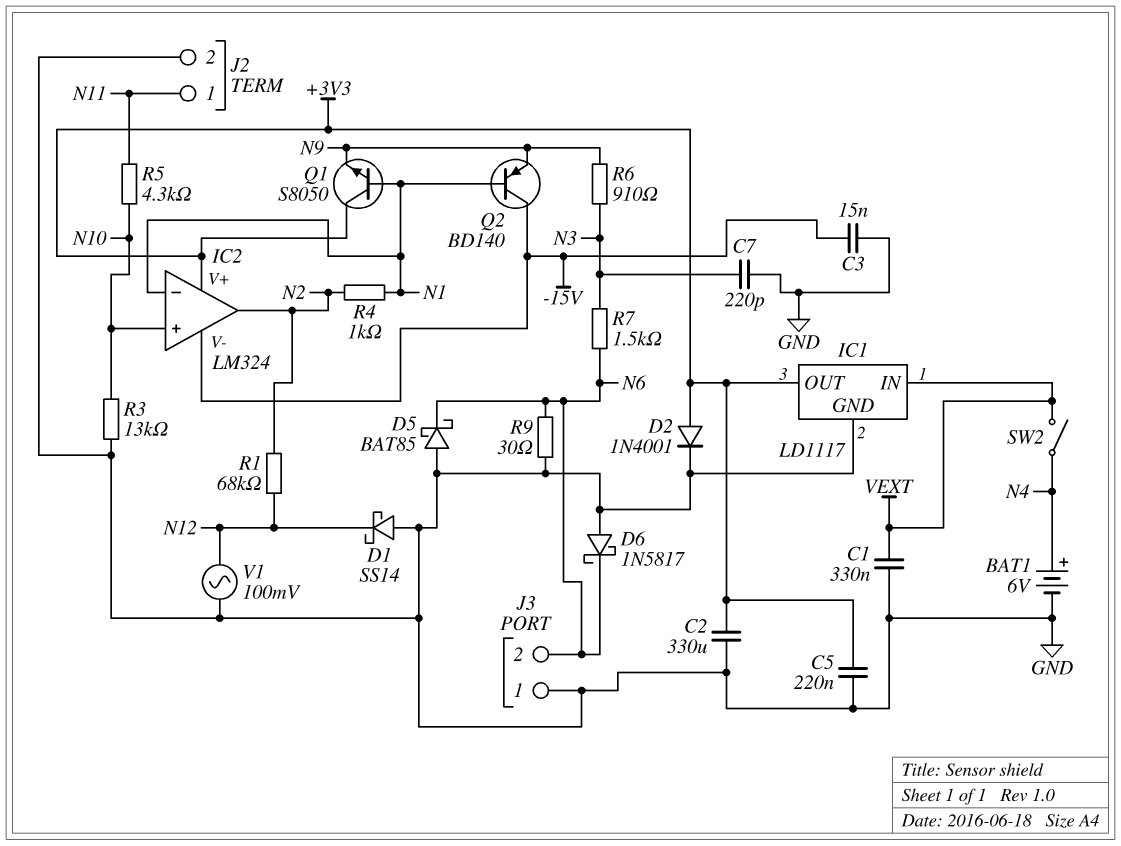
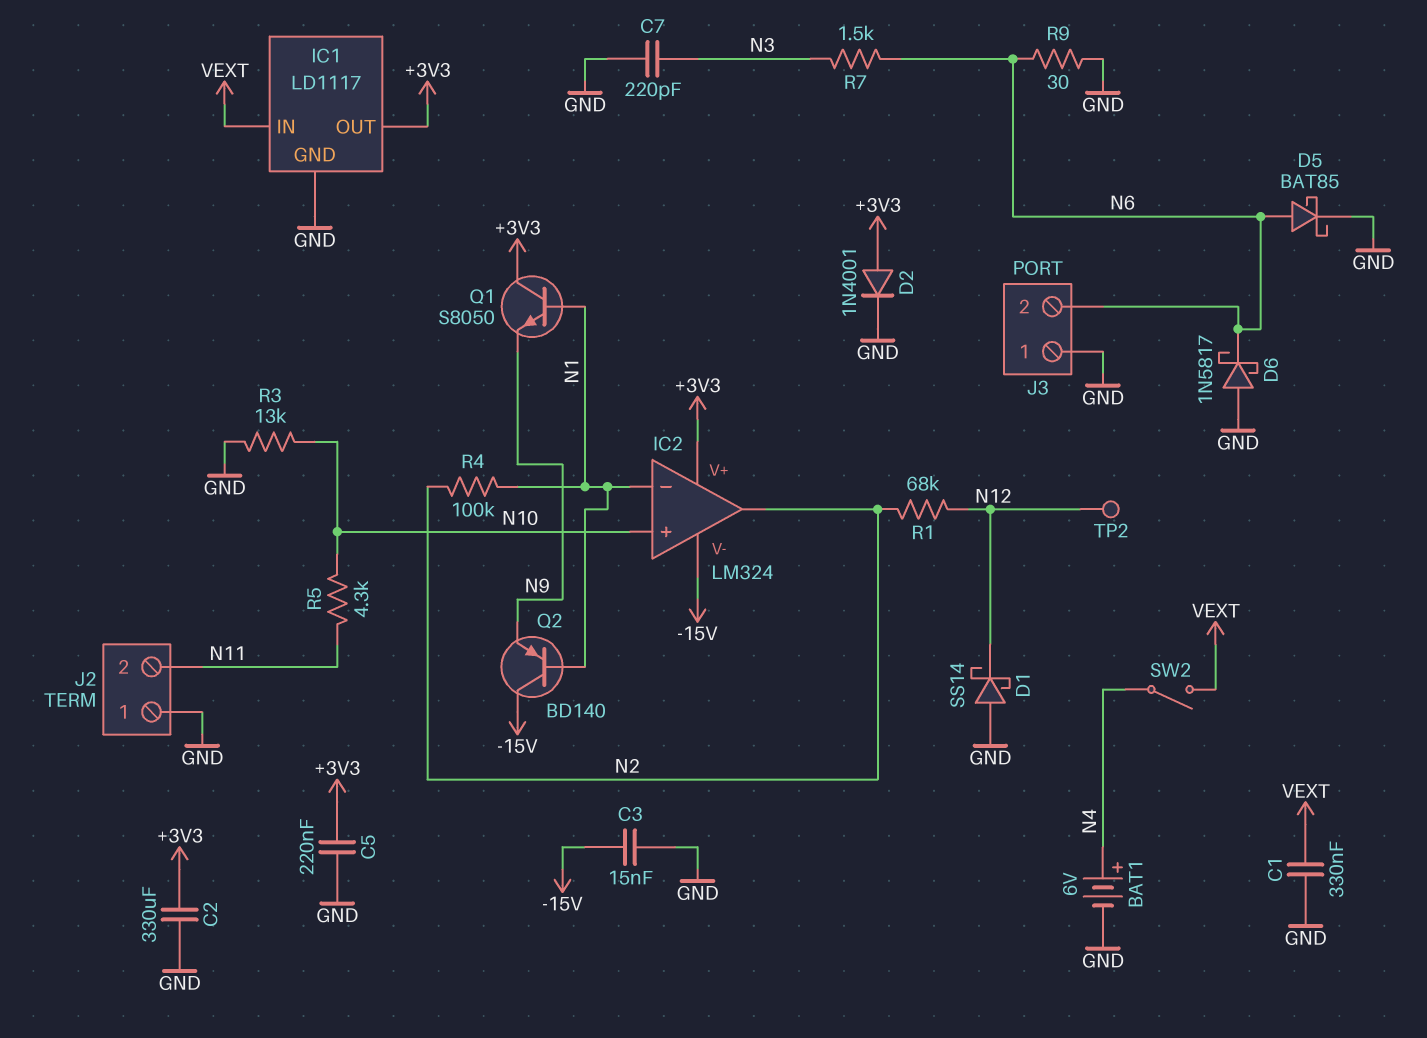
D5: schottky BAT85 (A GND, K N6) -> schottky BAT85 (A N6, K GND)
J2 pin 1: N11 -> GND
J2 pin 2: GND -> N11
R4: 1k (N1, N2) -> 100k (N1, N2)
R6: 910 (N3, N9) -> none
TP2: none -> test point (N12)
V1: AC 100mV (GND, N12) -> none

